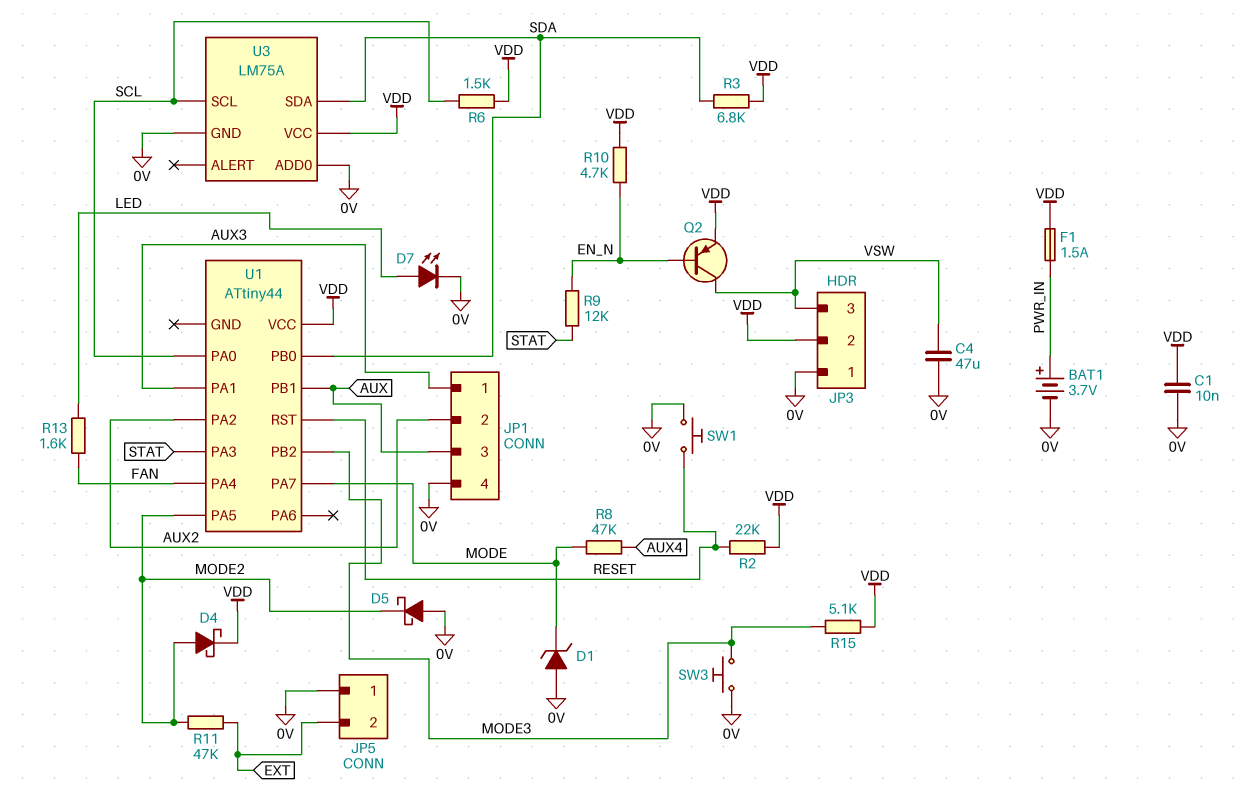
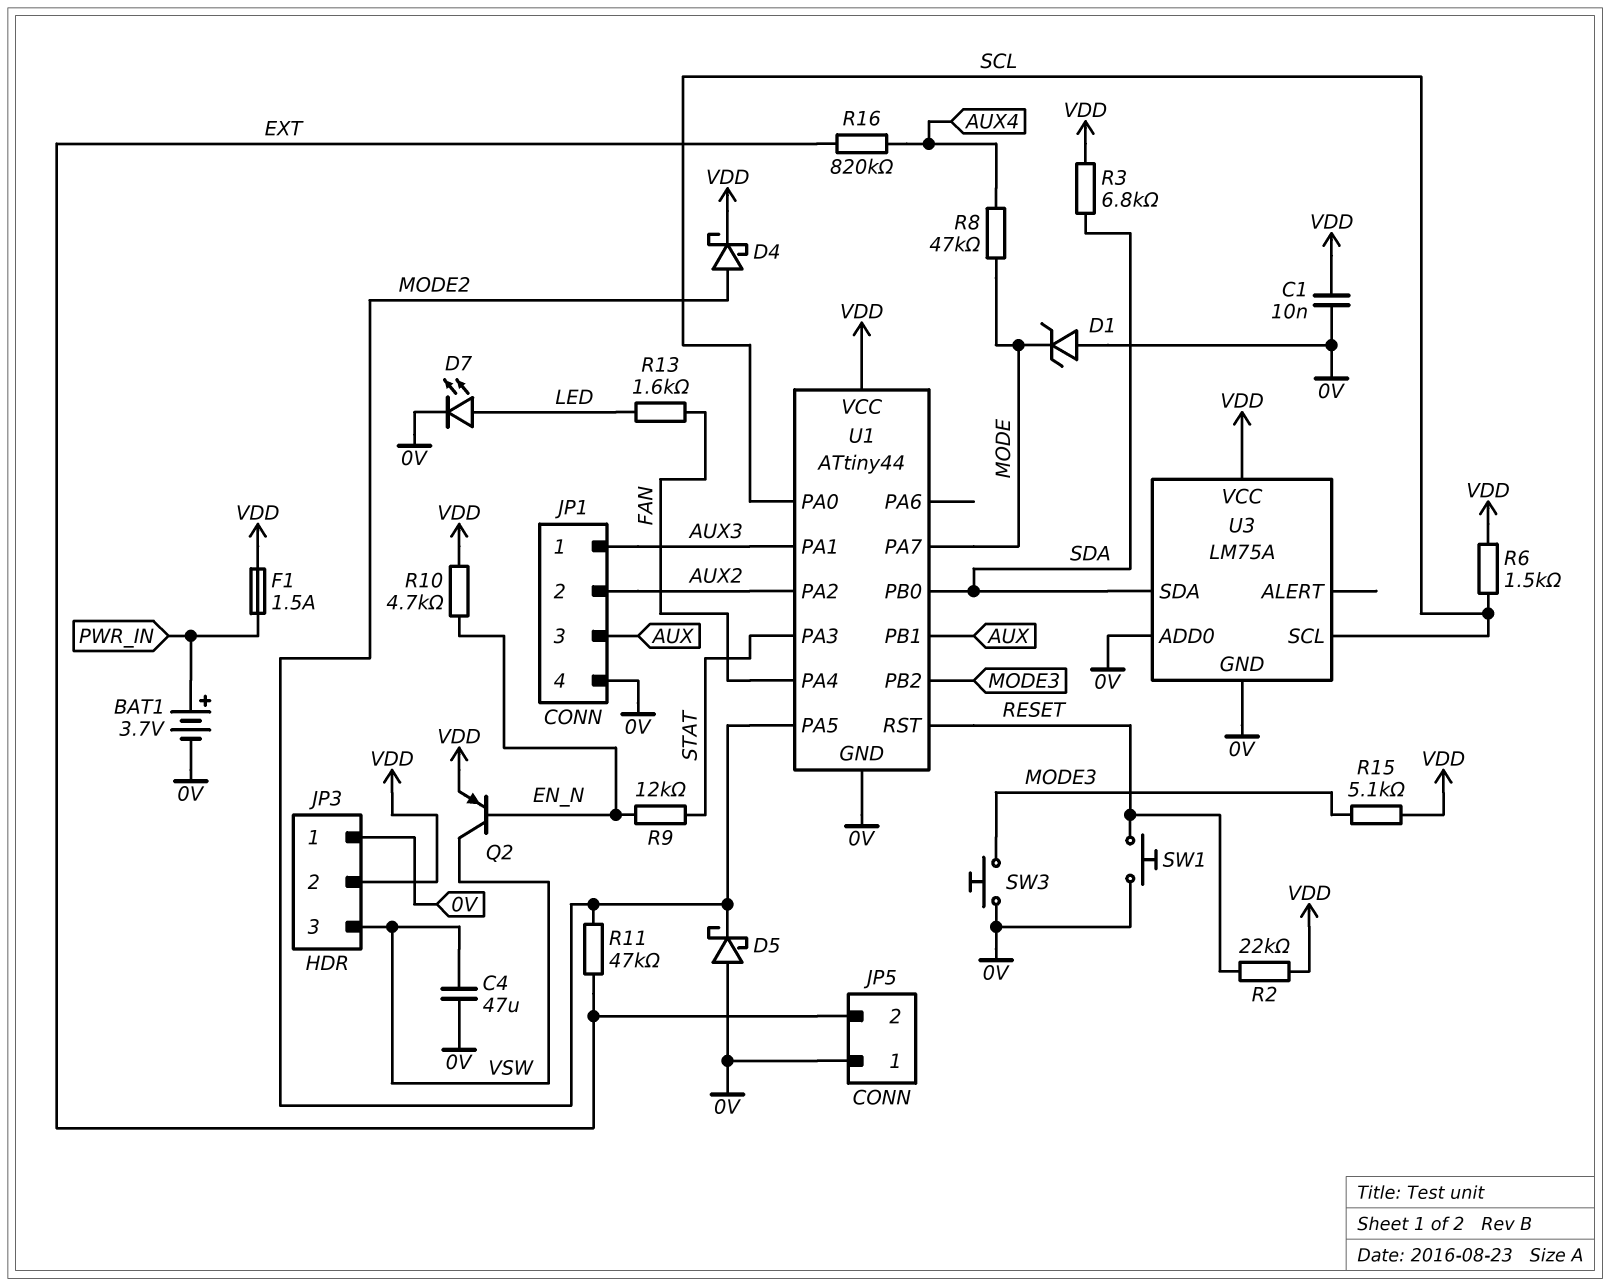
R16: none -> 820k (AUX4, EXT)
U1 pin GND: none -> 0V

